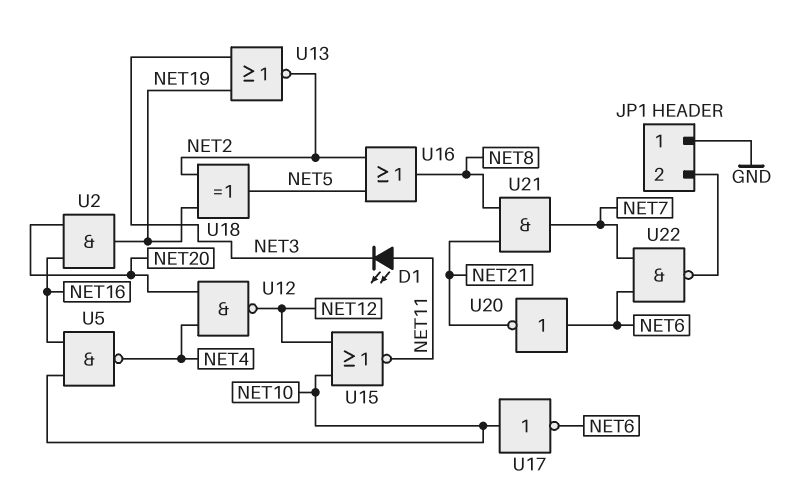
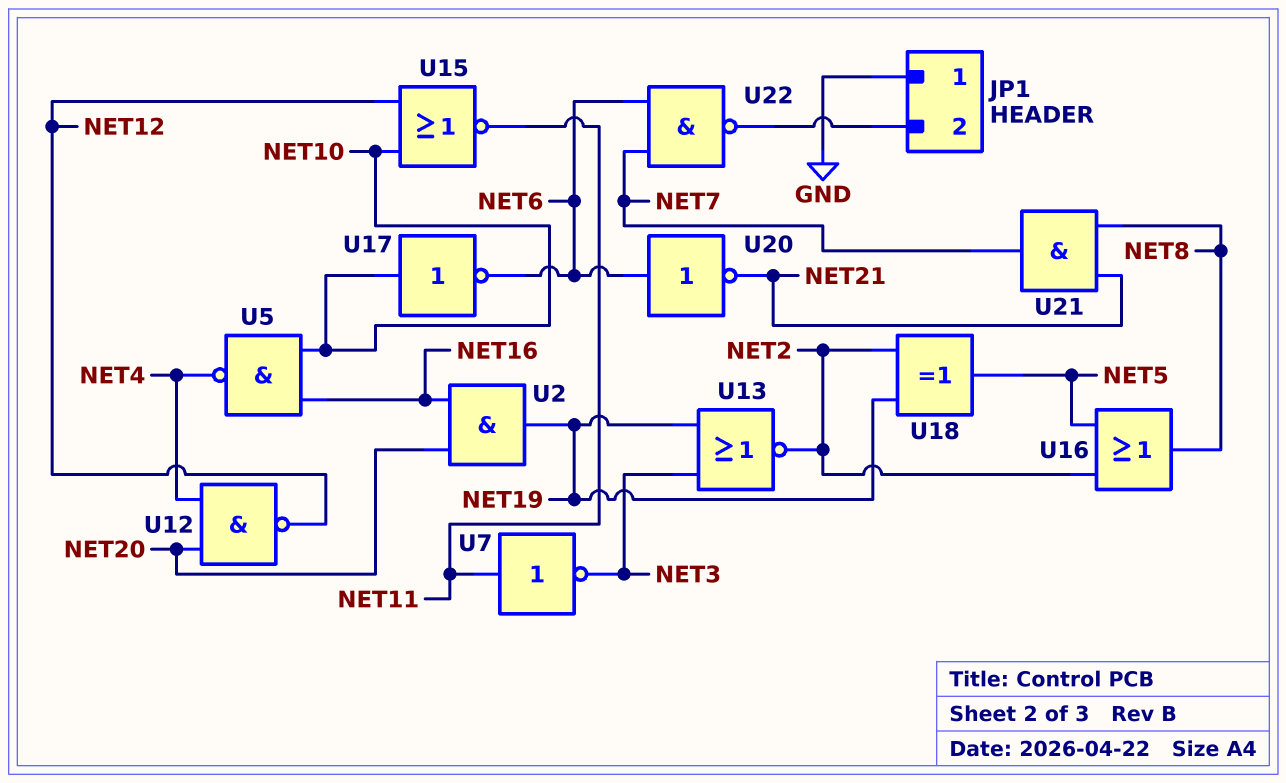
D1: LED (A NET11, K NET3) -> none
U7: none -> NOT (in NET11, out NET3)

